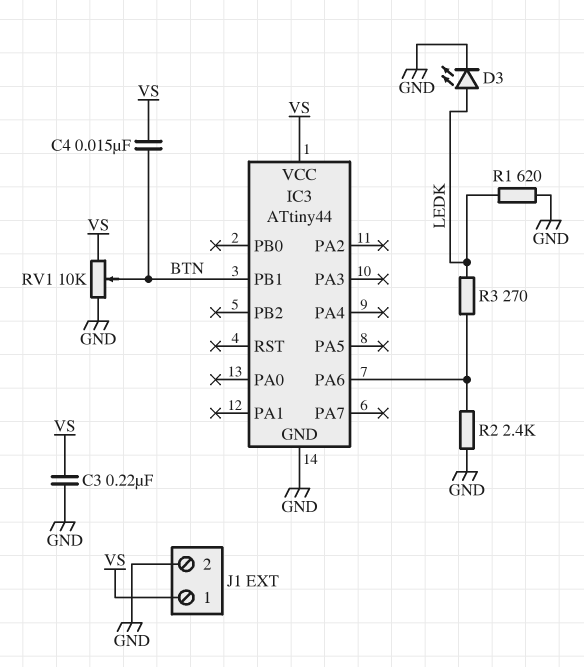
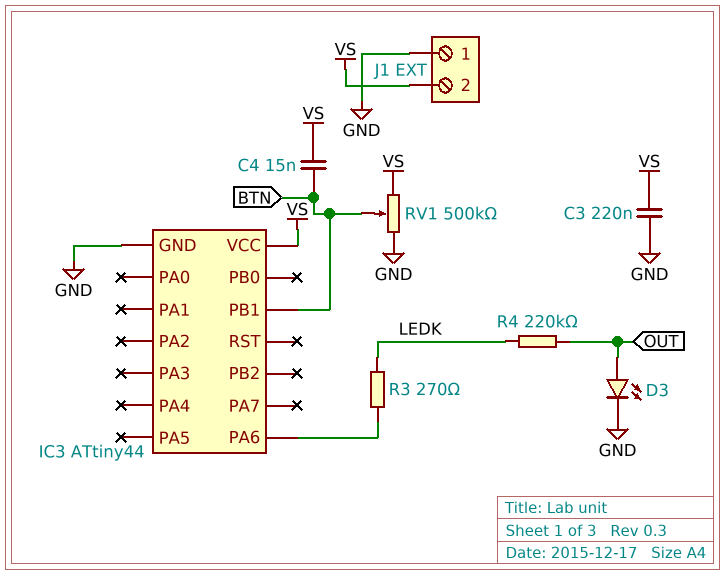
D3: LED (A LEDK, K GND) -> LED (A OUT, K GND)
J1 pin 1: VS -> GND
J1 pin 2: GND -> VS
R1: 620 (GND, LEDK) -> none
R2: 2.4k (GND, IC3/PA6) -> none
R4: none -> 220k (LEDK, OUT)
RV1: 10k (GND, VS, wiper BTN) -> 500k (GND, VS, wiper BTN)

